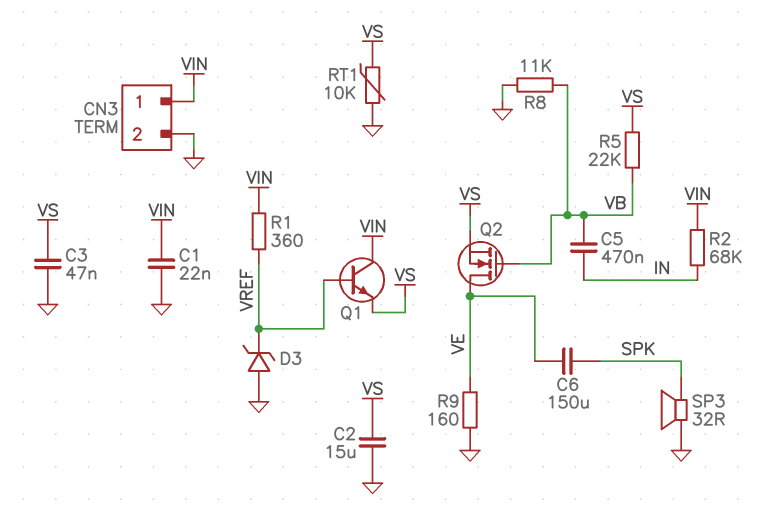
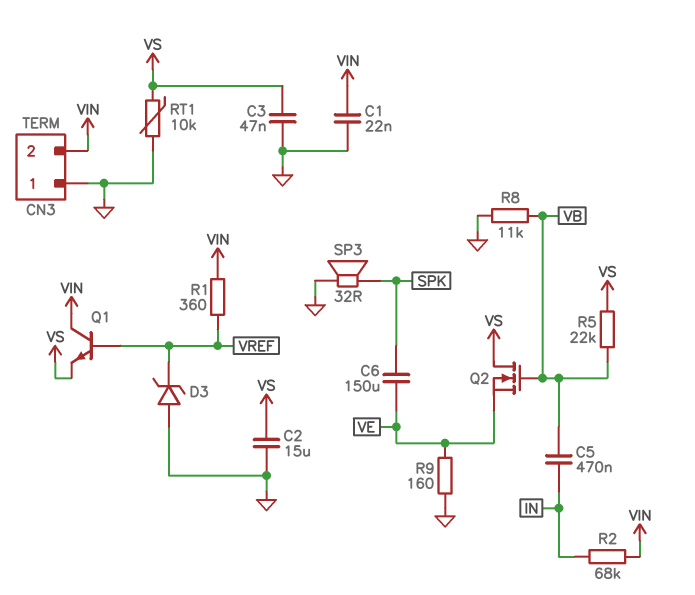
CN3 pin 1: VIN -> GND
CN3 pin 2: GND -> VIN
Q2: NMOS (G VB, D VE, S VS) -> NMOS (G VB, D VS, S VE)

